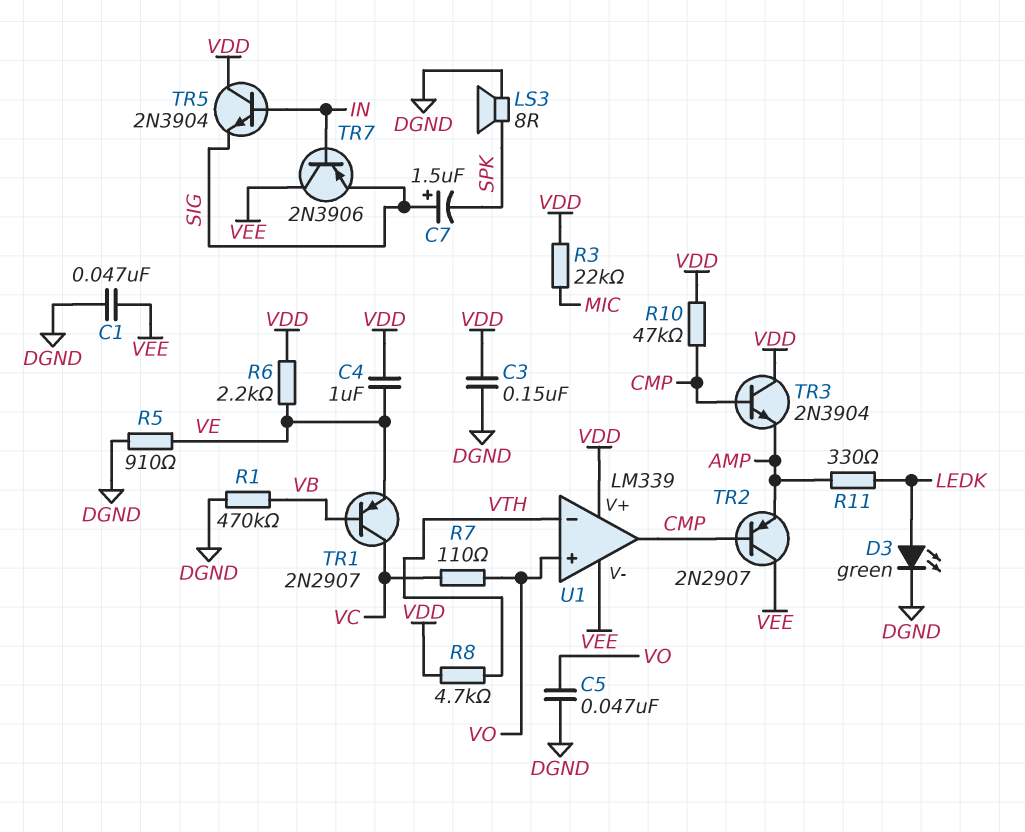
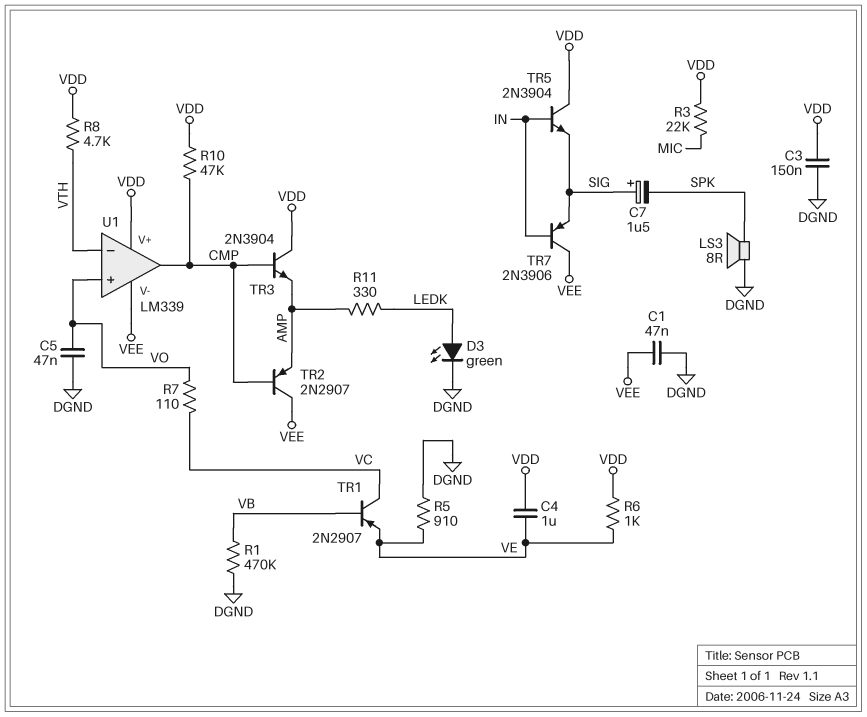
R6: 2.2k (VDD, VE) -> 1k (VDD, VE)

